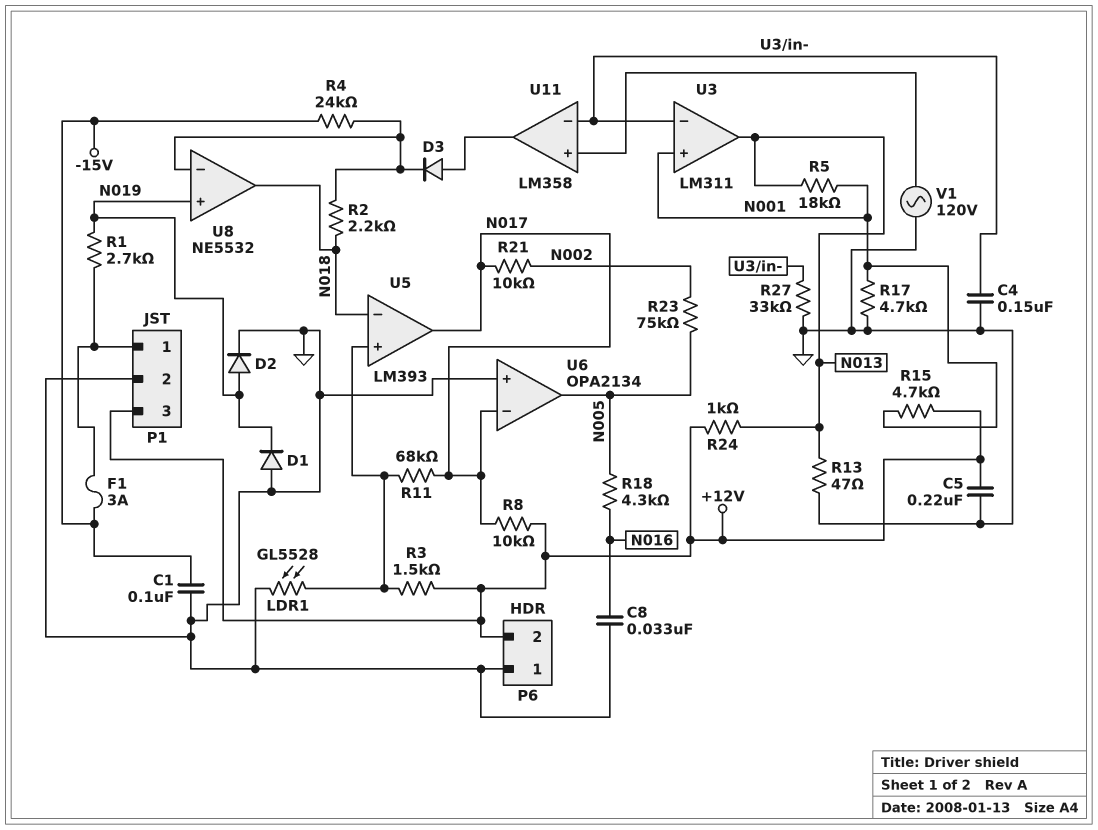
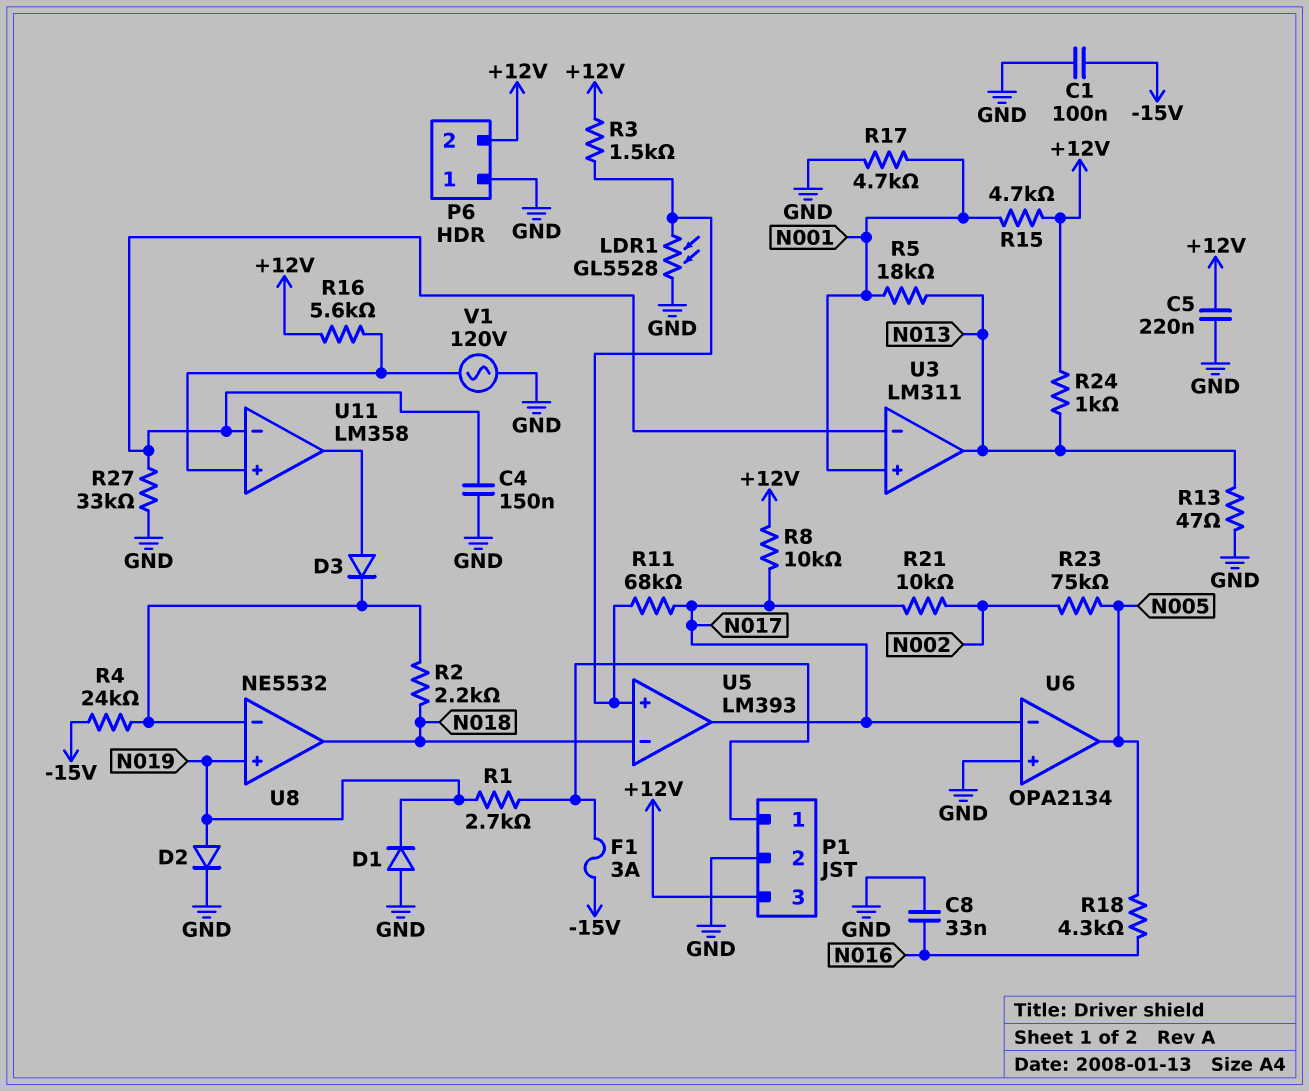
R16: none -> 5.6k (+12V, U11/in+)

